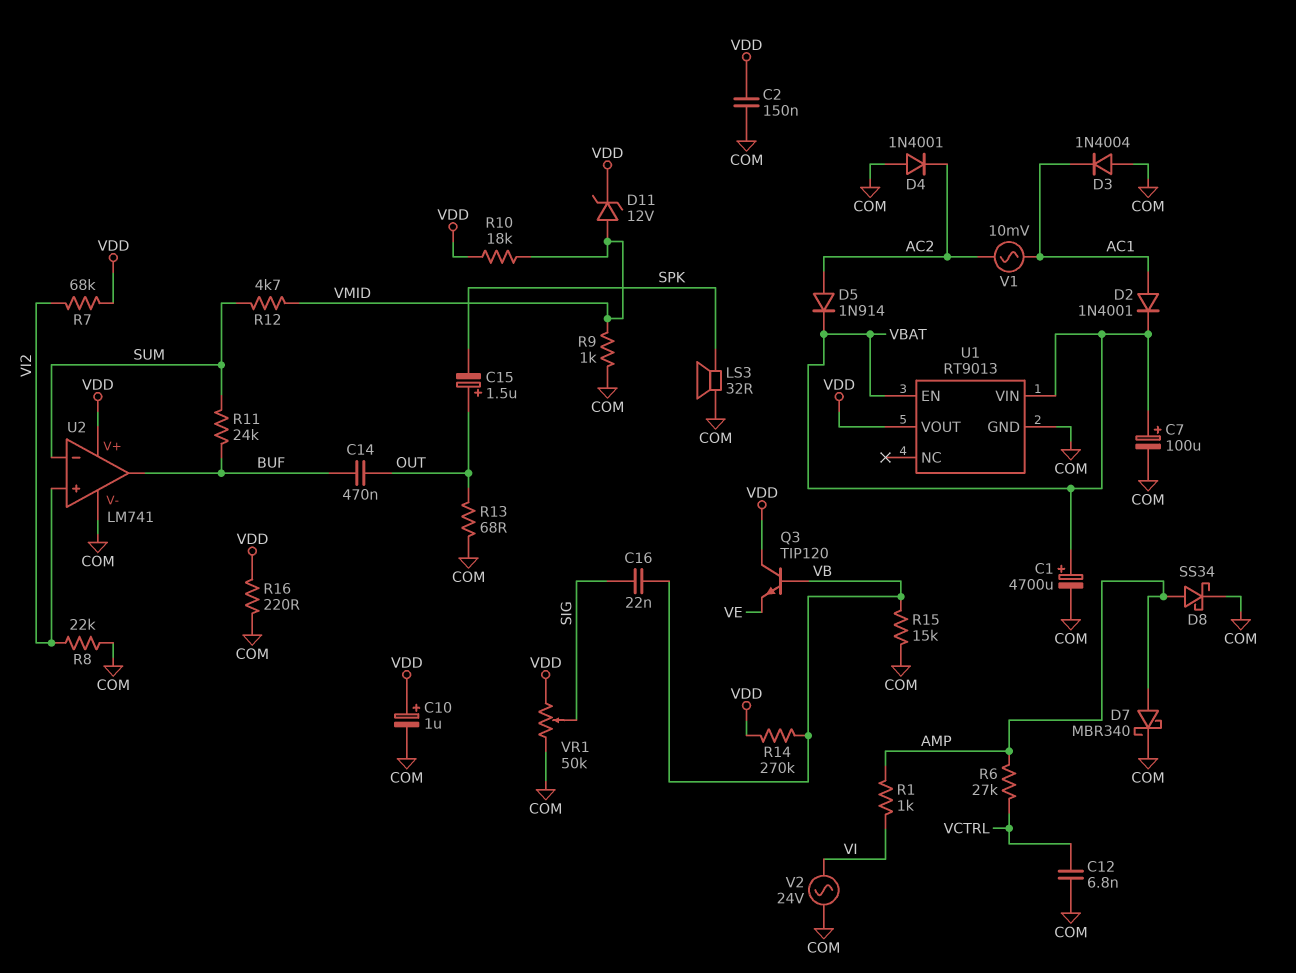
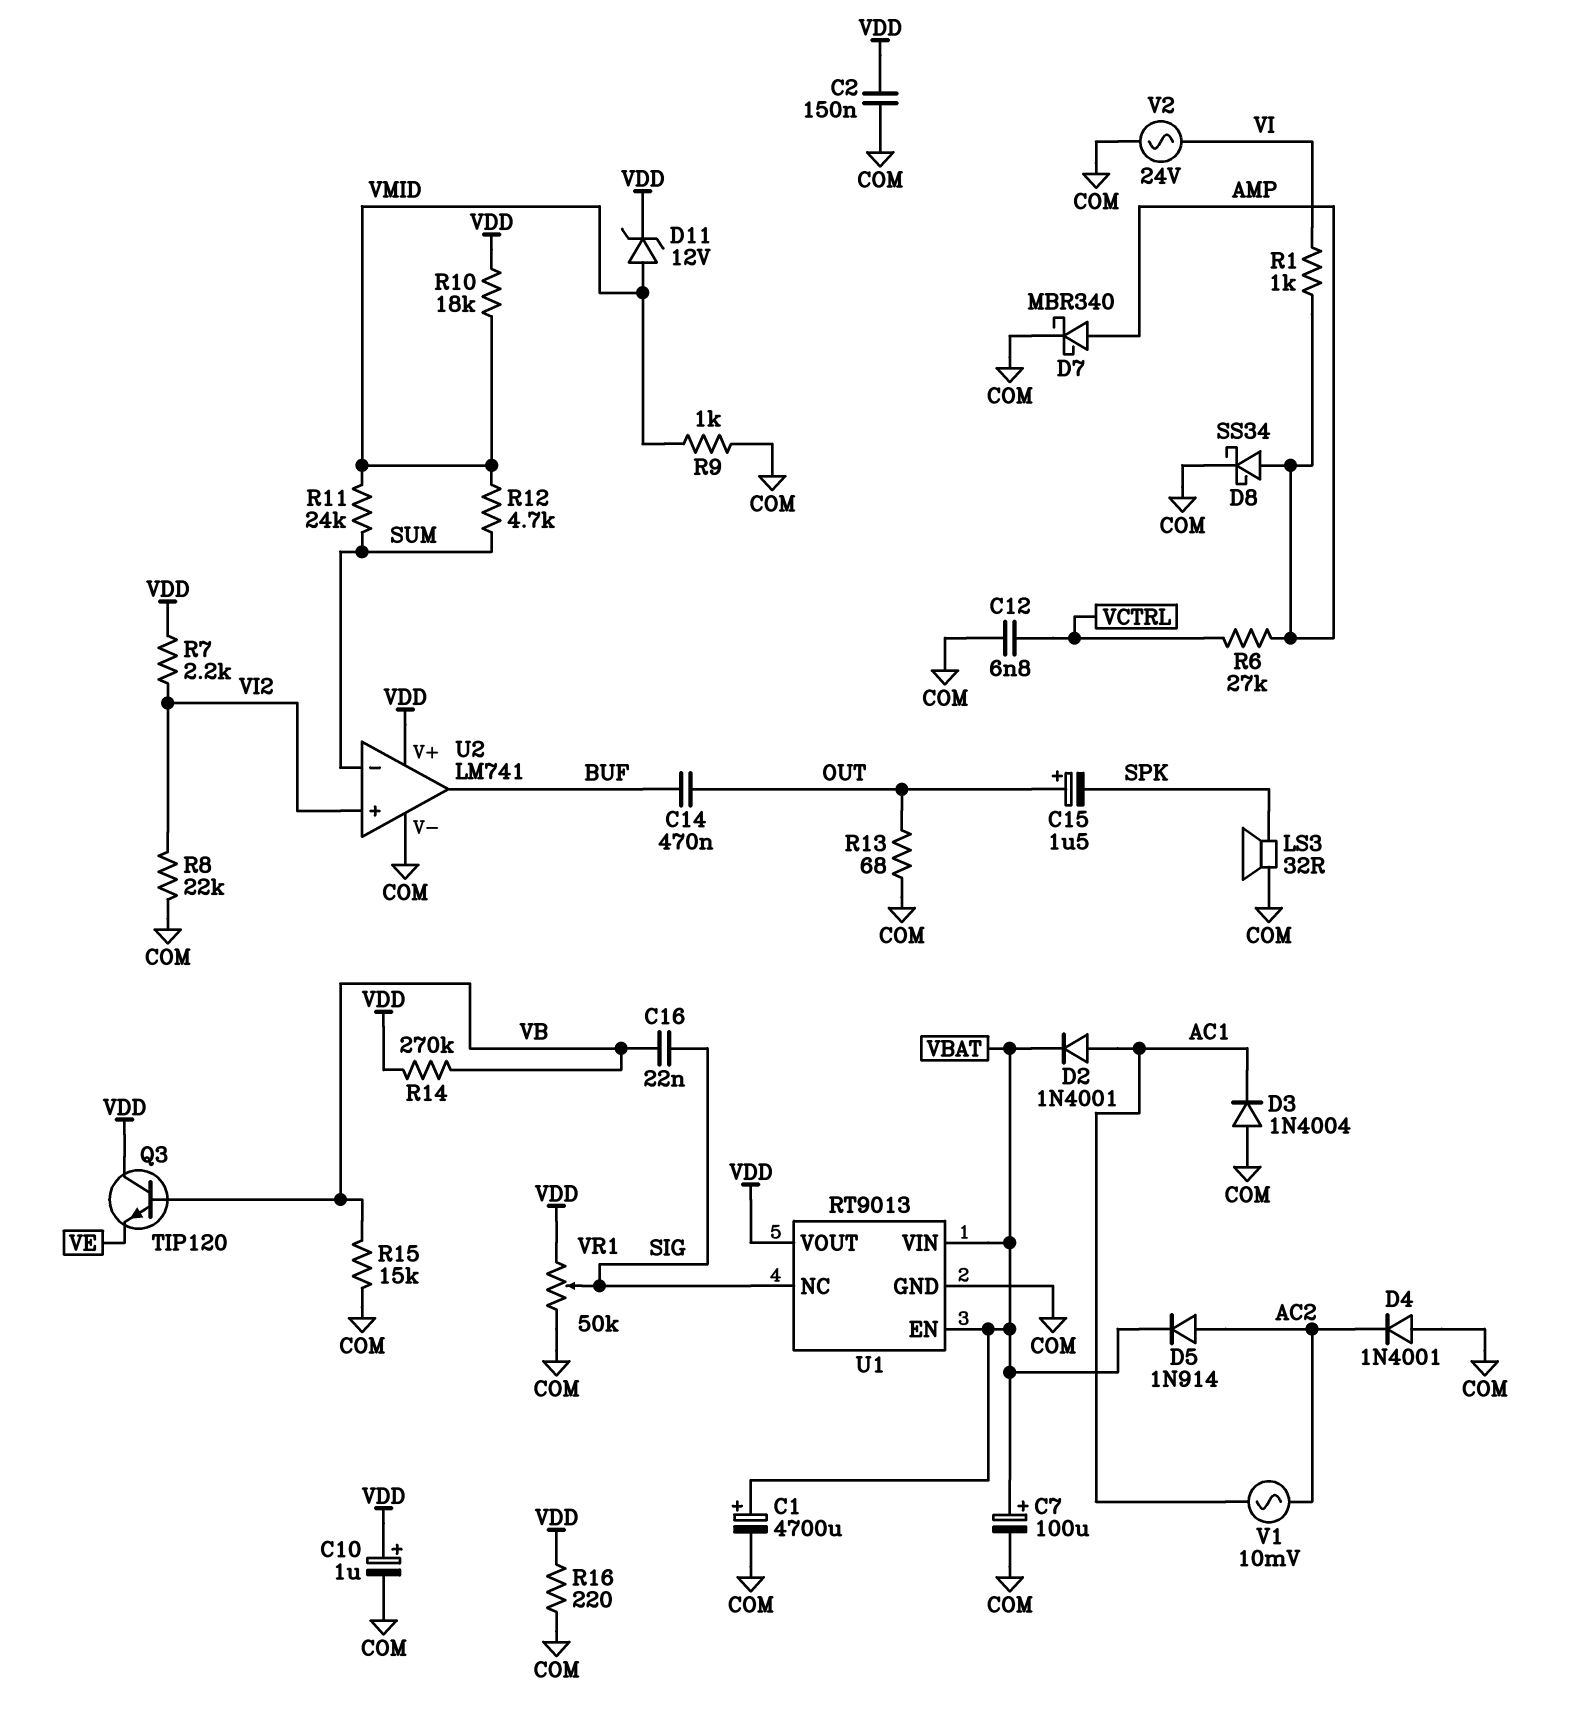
R7: 68k (VDD, VI2) -> 2.2k (VDD, VI2)
R11: 24k (BUF, SUM) -> 24k (SUM, VMID)
U1 pin NC: none -> SIG

